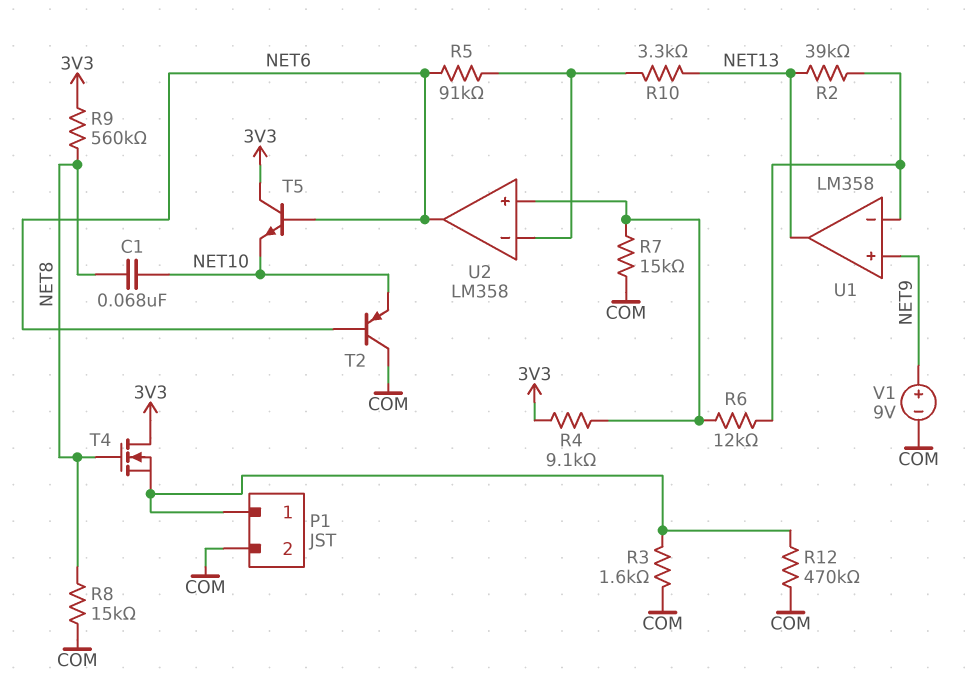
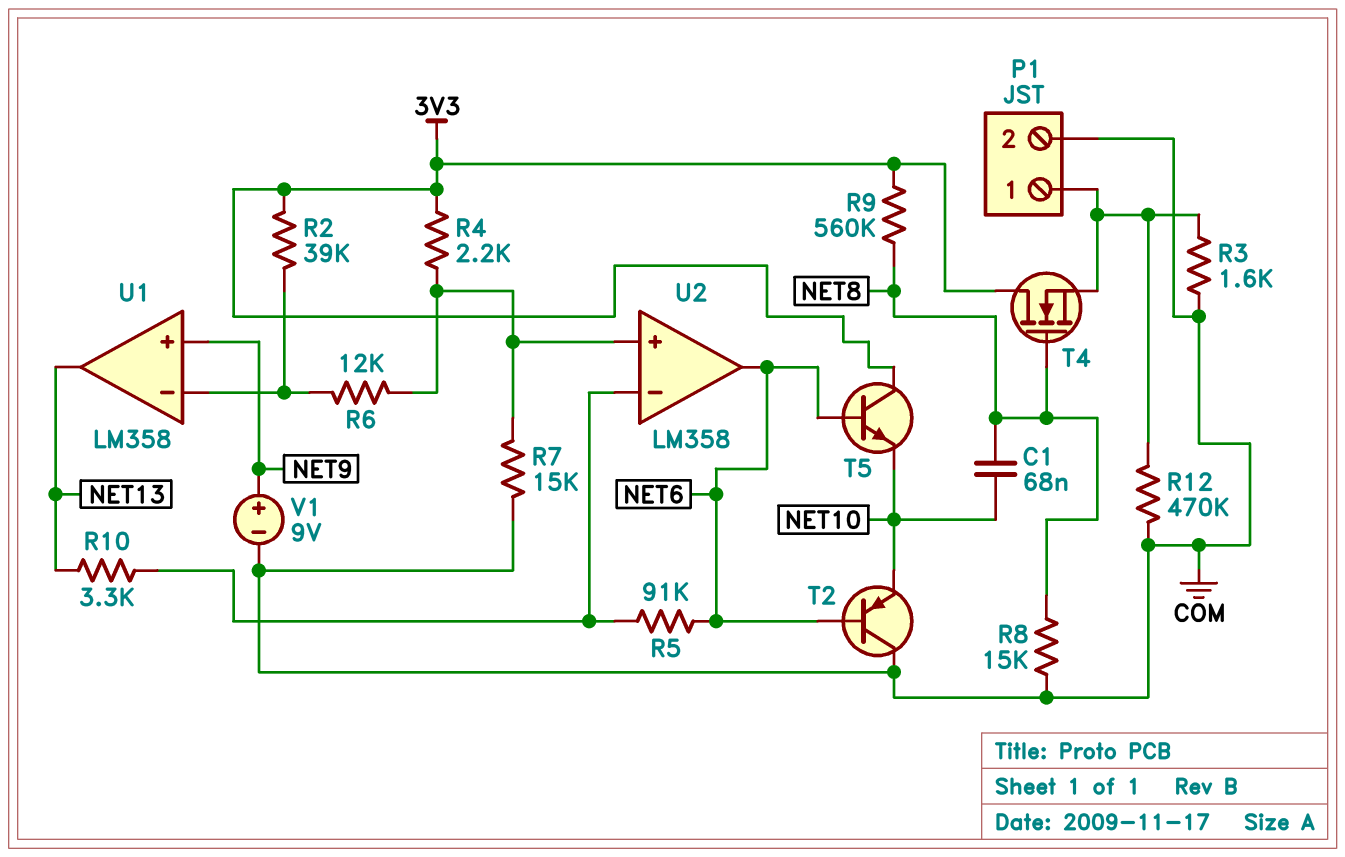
R2: 39k (NET13, U1/in-) -> 39k (3V3, U1/in-)
R4: 9.1k (3V3, U2/in+) -> 2.2k (3V3, U2/in+)

